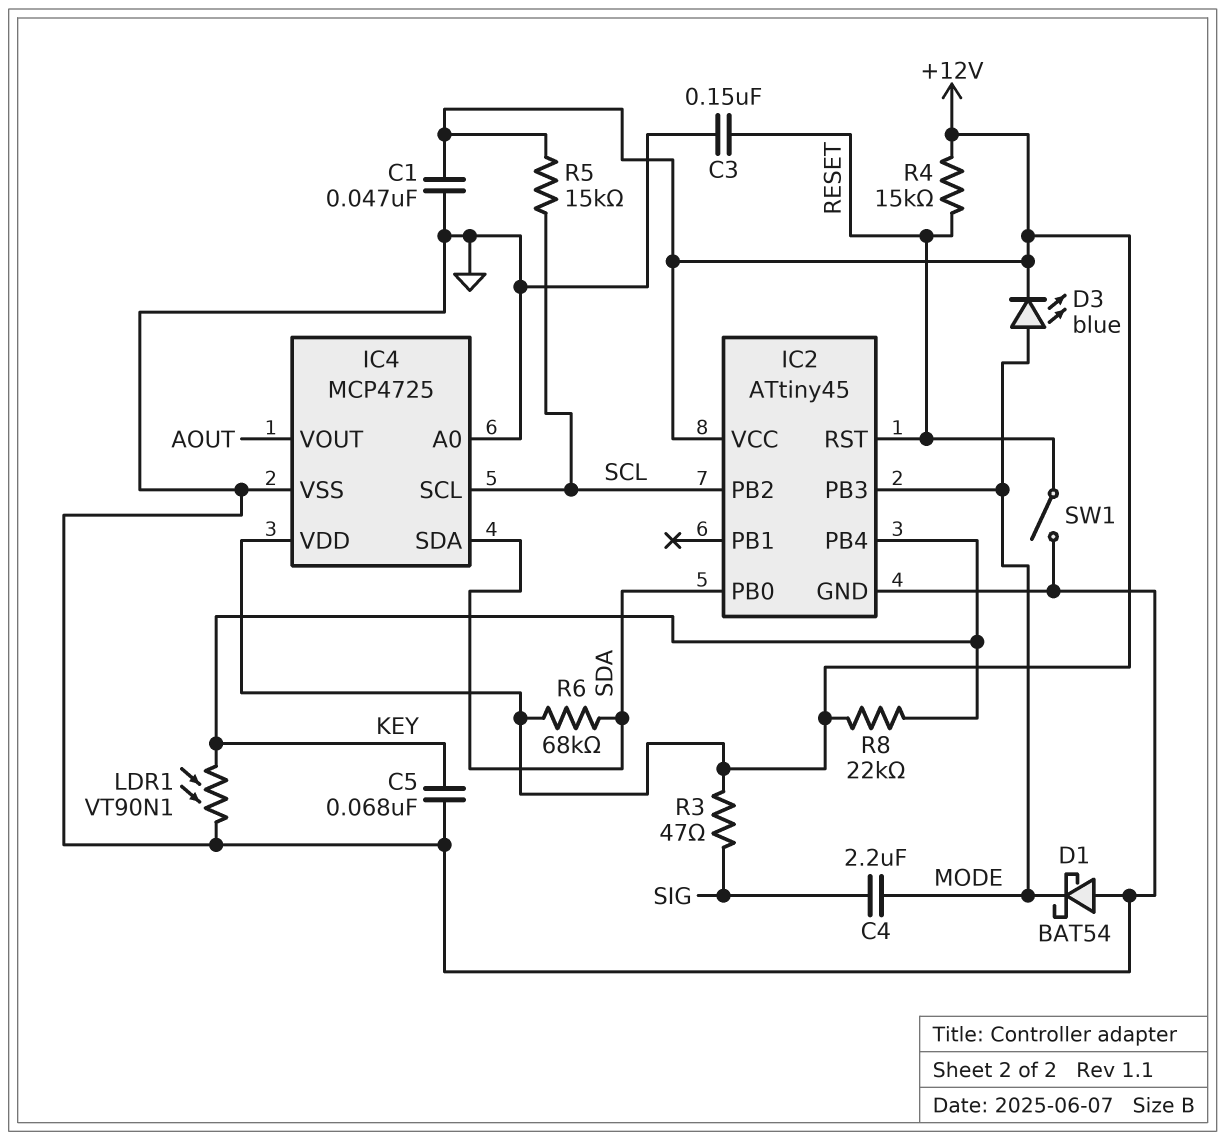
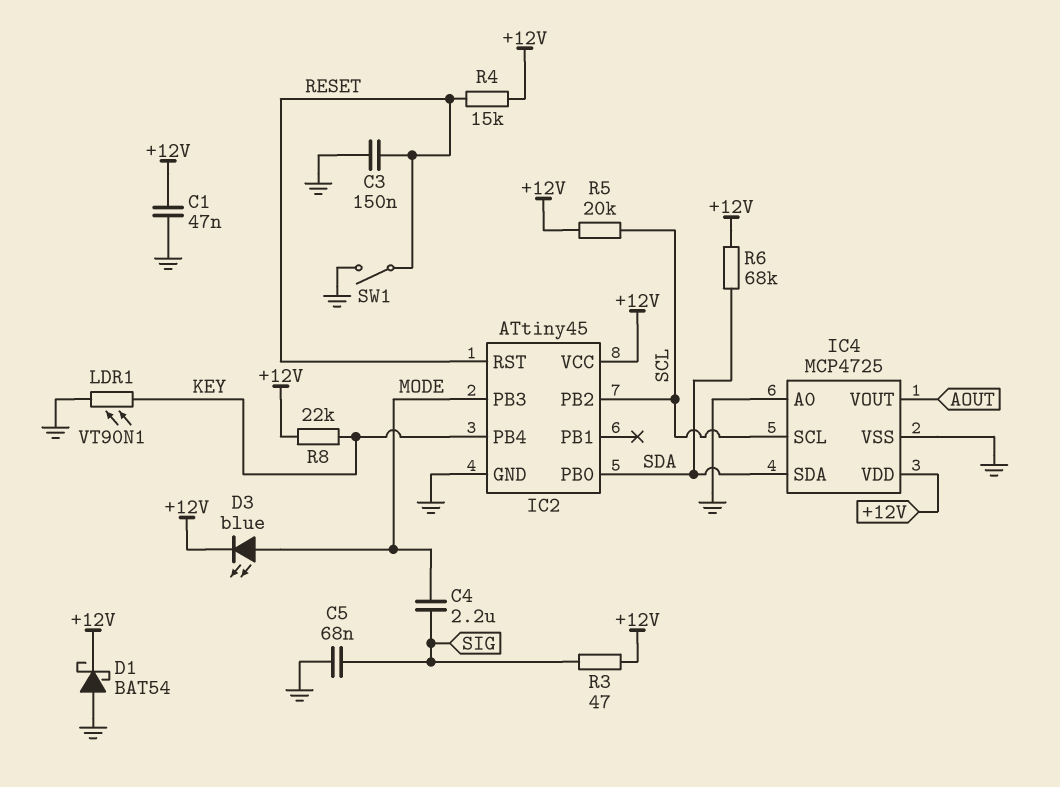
C5: 68nF (GND, KEY) -> 68nF (GND, SIG)
D1: schottky BAT54 (A GND, K MODE) -> schottky BAT54 (A GND, K +12V)
R5: 15k (+12V, SCL) -> 20k (+12V, SCL)

